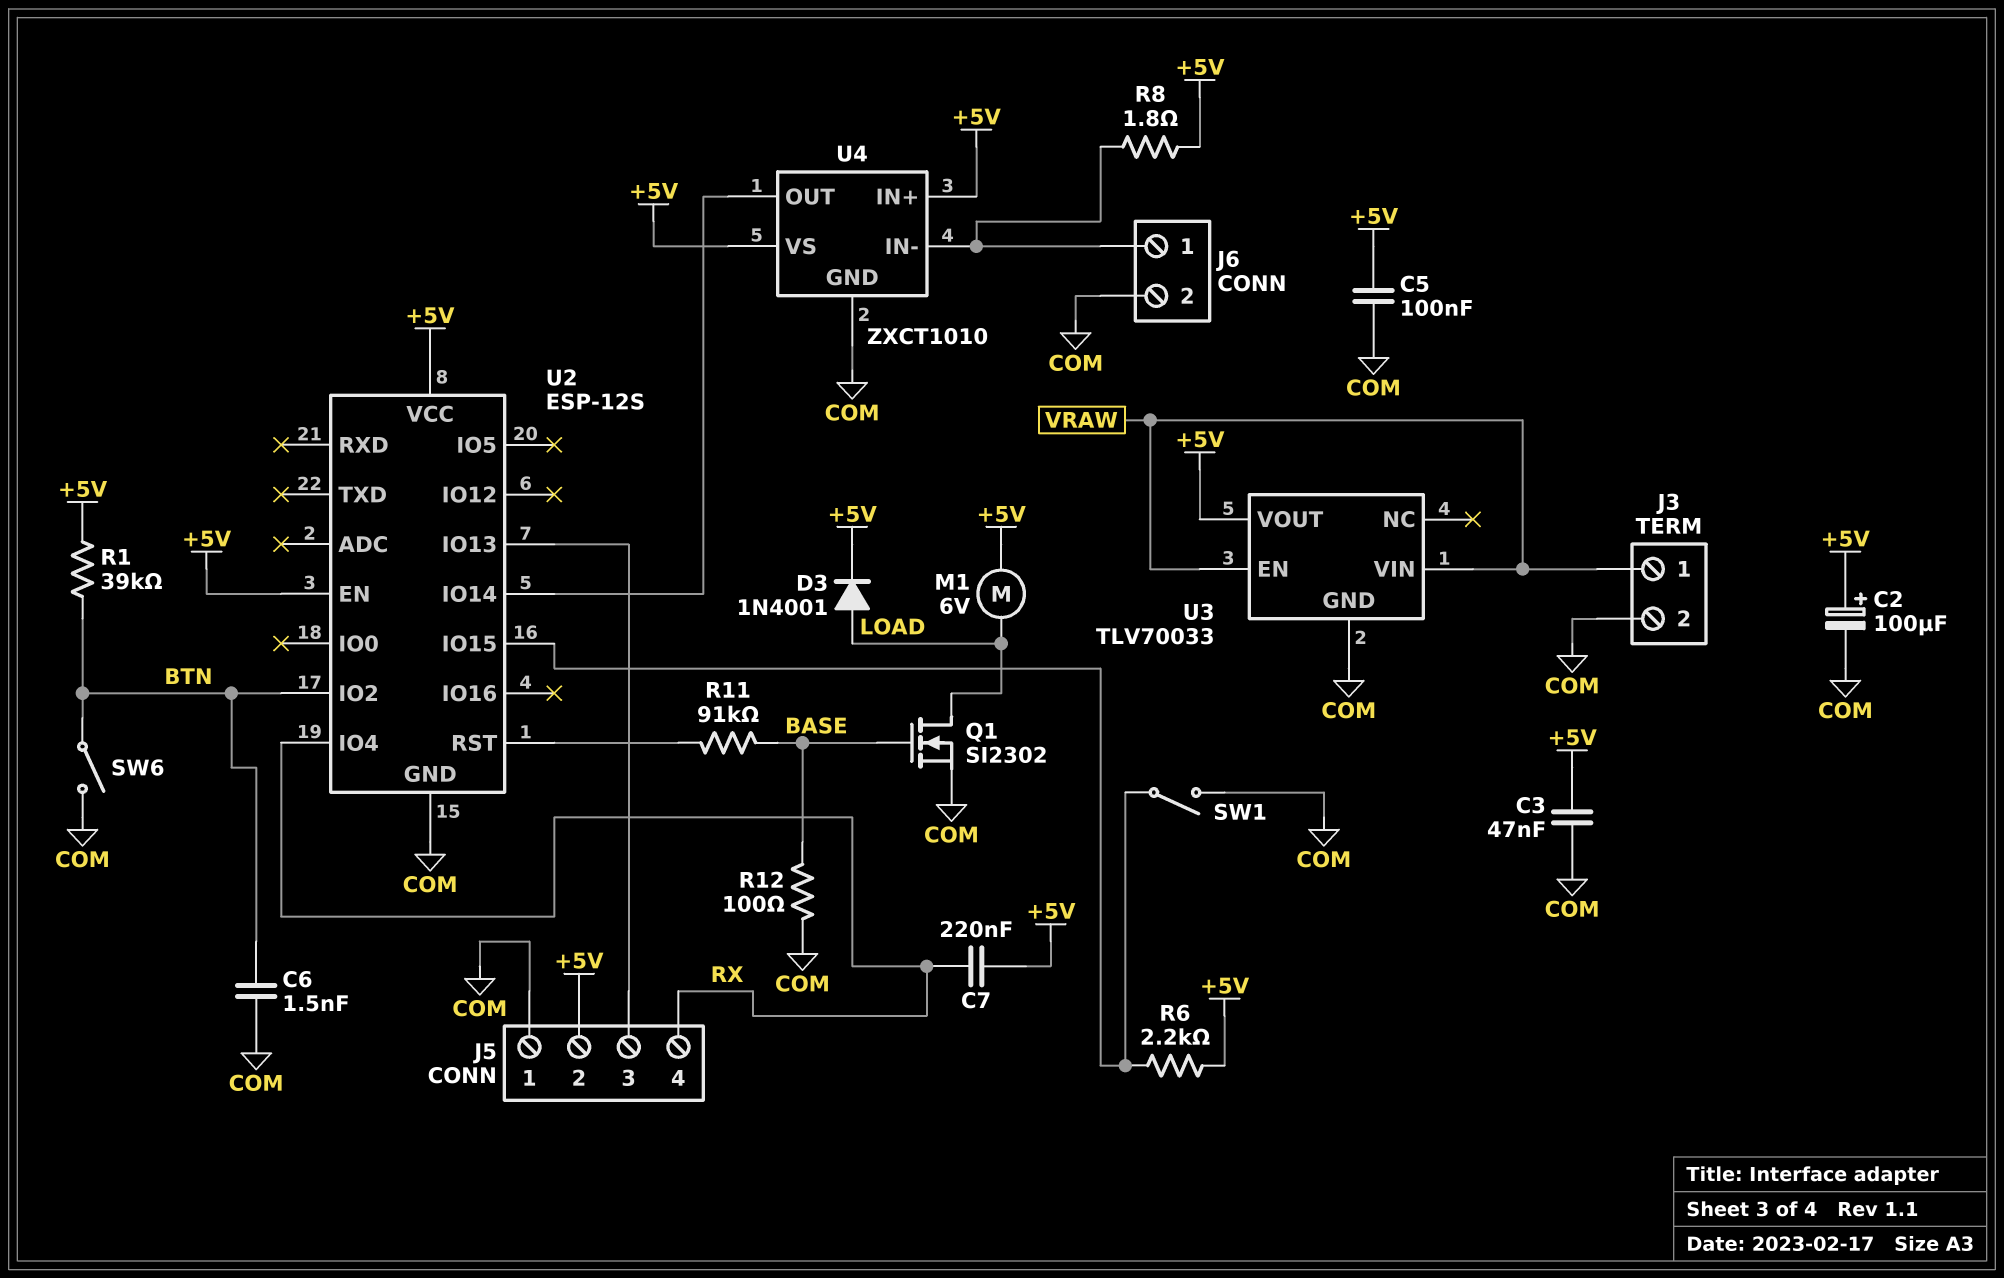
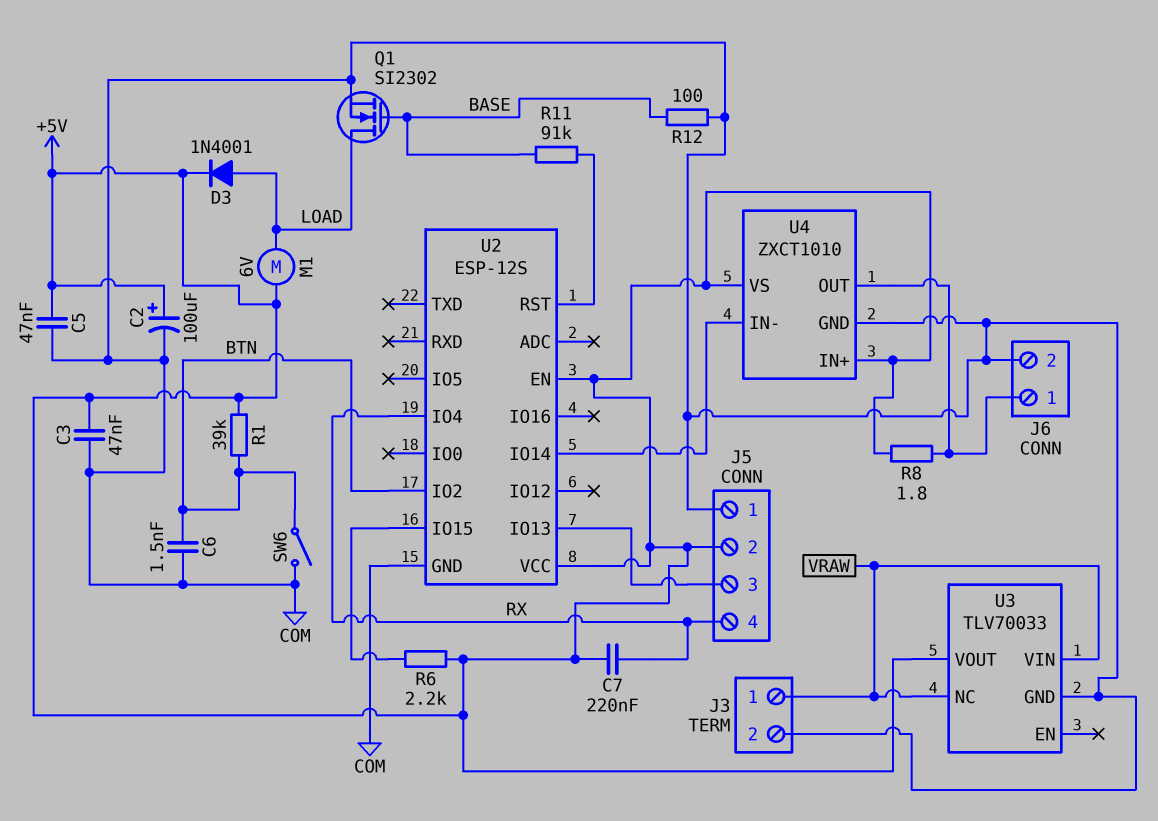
C5: 100nF (+5V, COM) -> 47nF (+5V, COM)
SW1: switch (COM, U2/IO15) -> none
U3 pin EN: VRAW -> none
U3 pin NC: none -> VRAW
U4 pin IN-: J6/1 -> U2/IO14
U4 pin OUT: U2/IO14 -> J6/1

